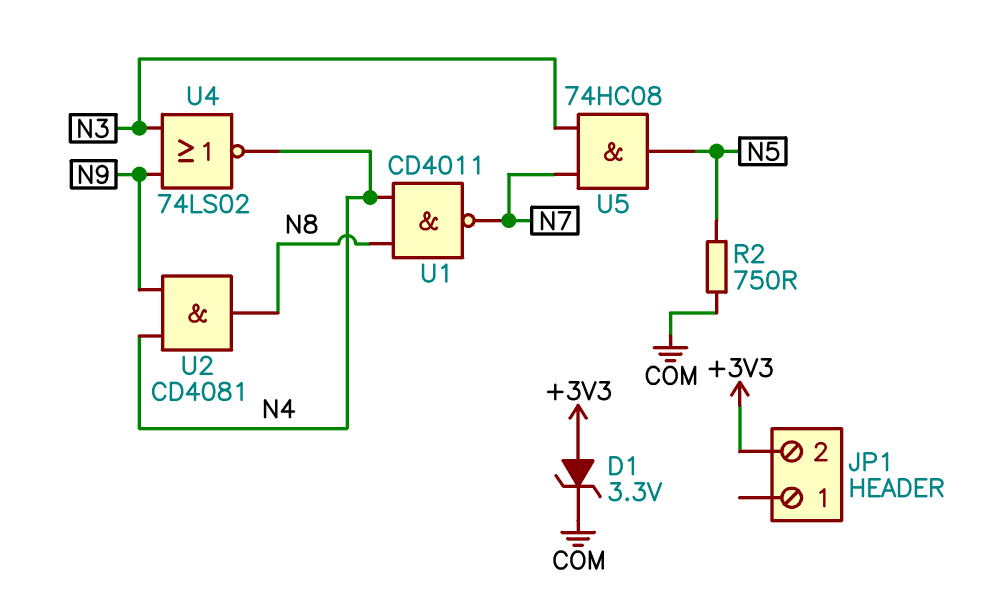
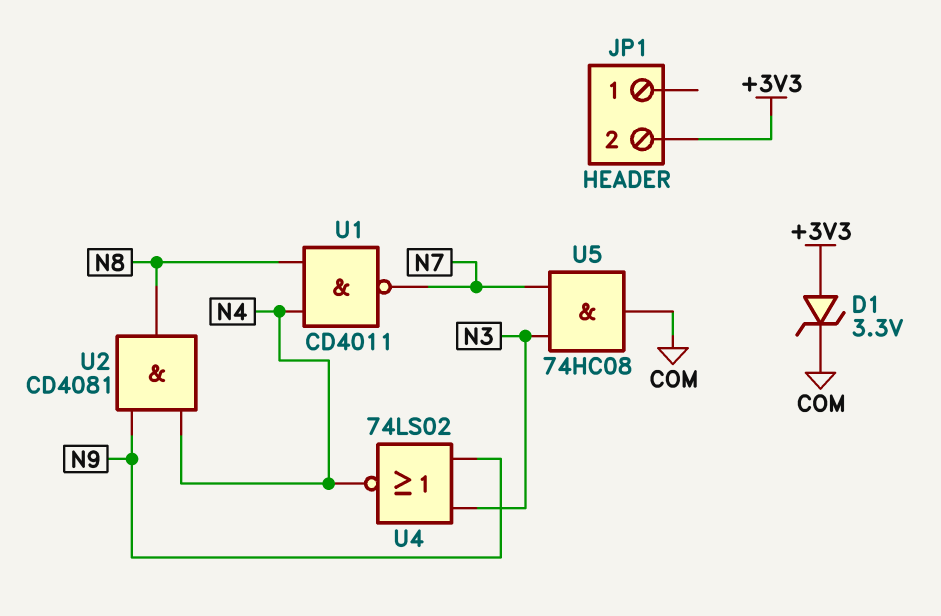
R2: 750 (COM, N5) -> none
U5: AND 74HC08 (in N3, in N7, out N5) -> AND 74HC08 (in N3, in N7, out COM)

